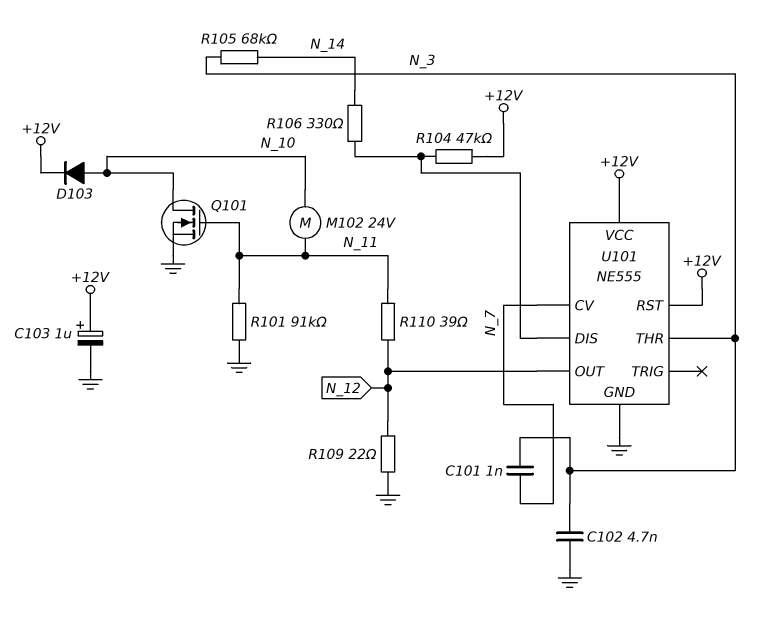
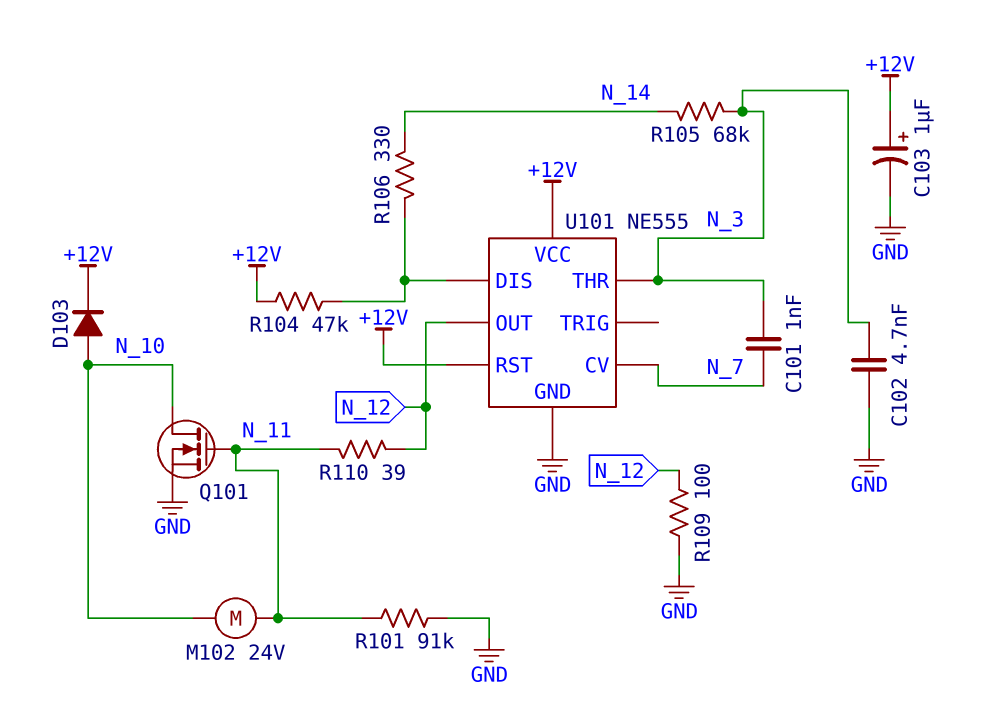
R109: 22 (GND, N_12) -> 100 (GND, N_12)

